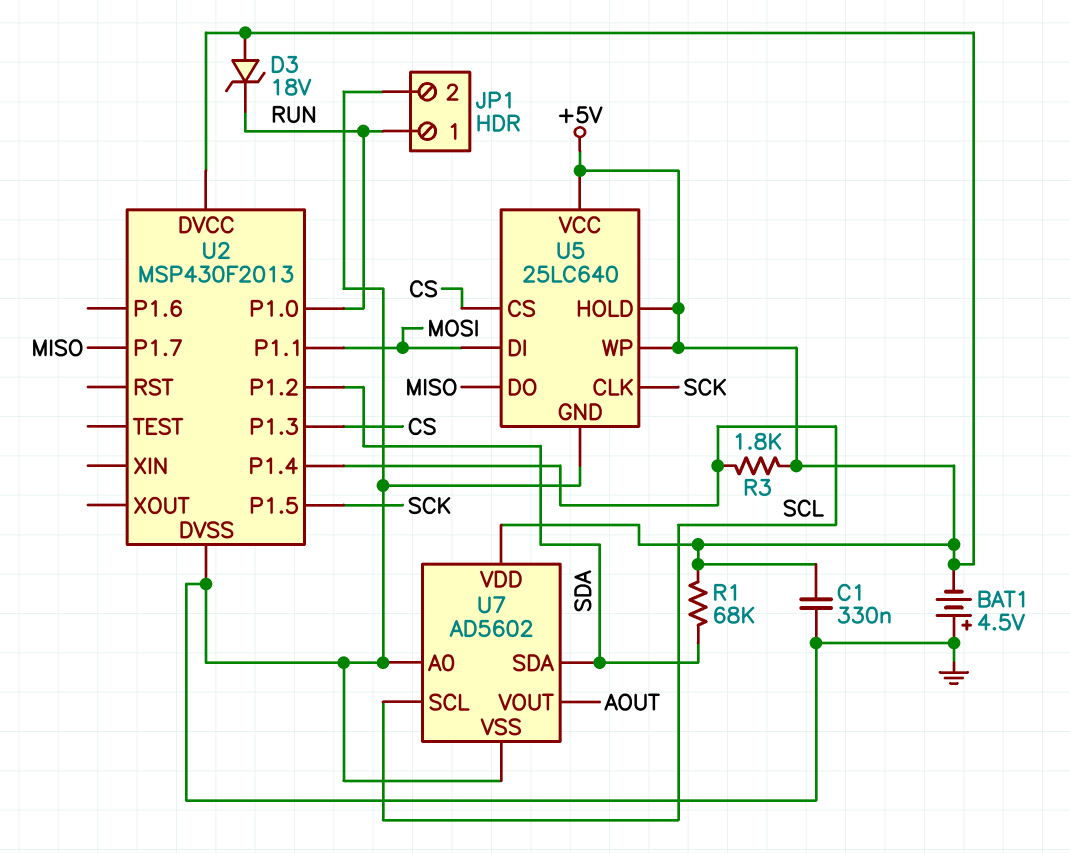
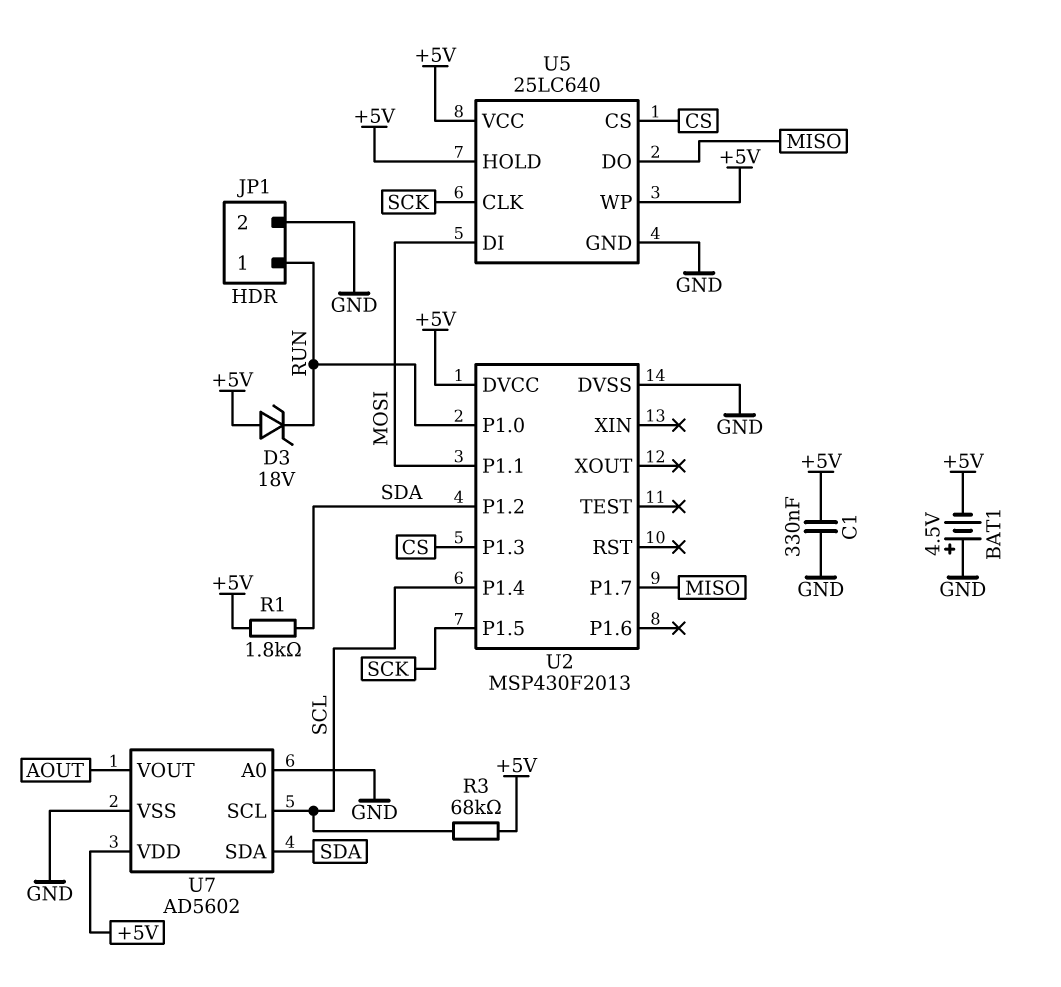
R1: 68k (+5V, SDA) -> 1.8k (+5V, SDA)
R3: 1.8k (+5V, SCL) -> 68k (+5V, SCL)

